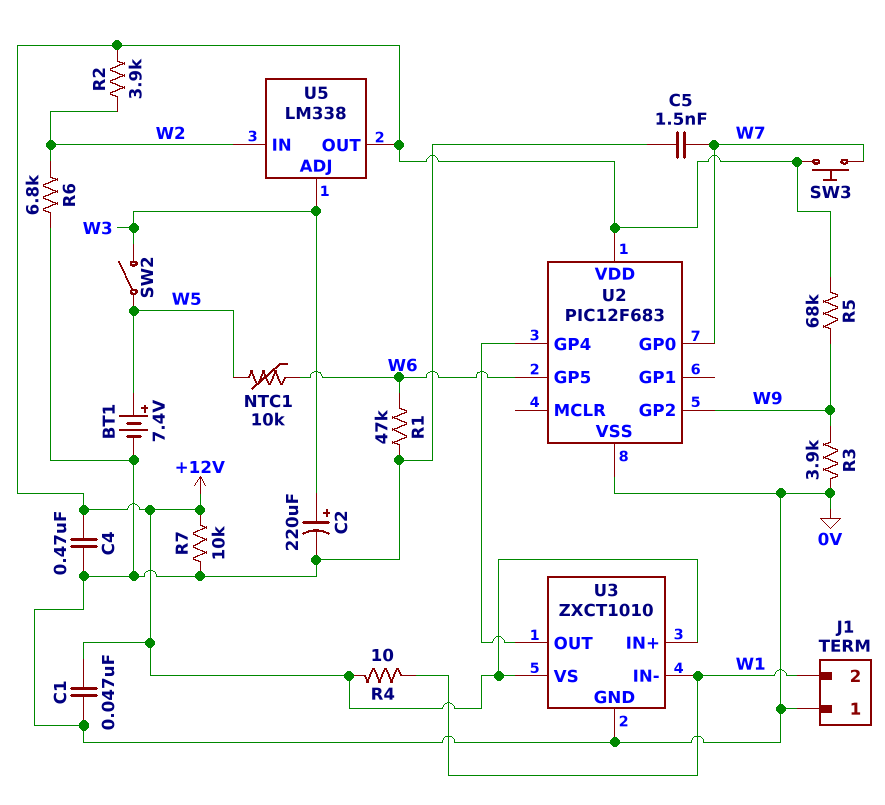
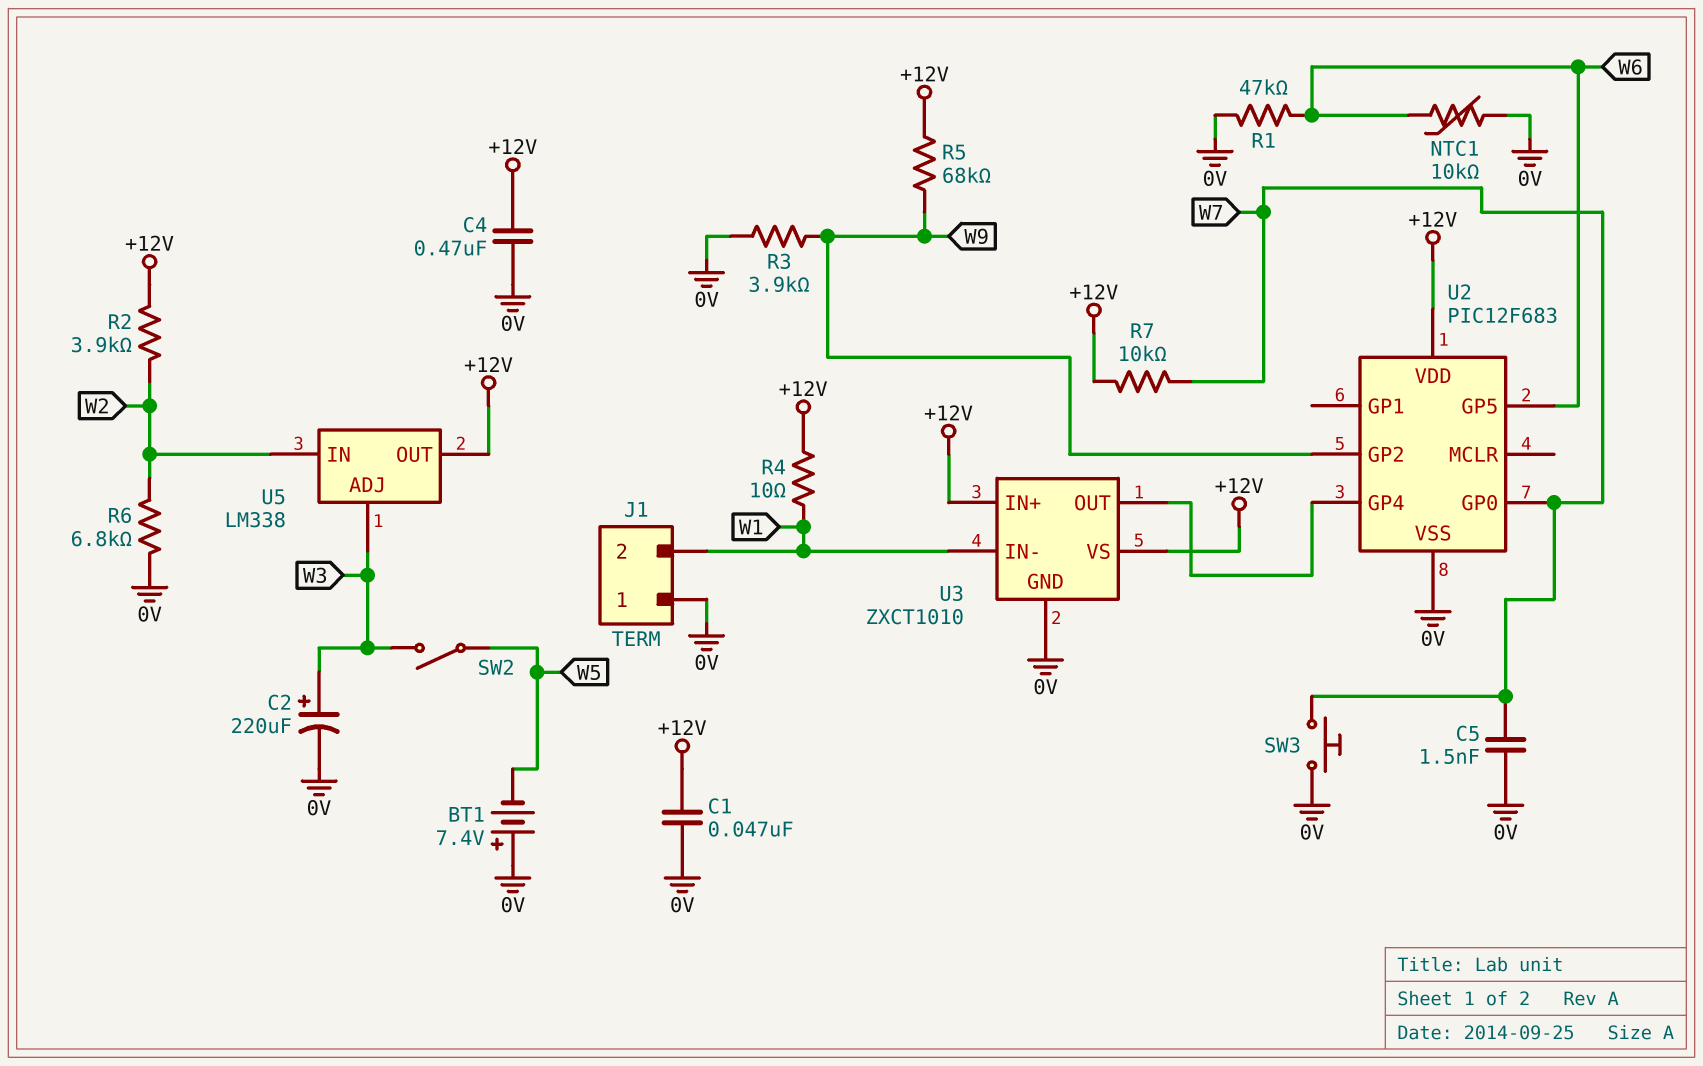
BT1: 7.4V (plus W5, minus 0V) -> 7.4V (plus 0V, minus W5)
NTC1: 10k (W5, W6) -> 10k (0V, W6)
R7: 10k (+12V, 0V) -> 10k (+12V, W7)
SW3: button (+12V, W7) -> button (0V, W7)

